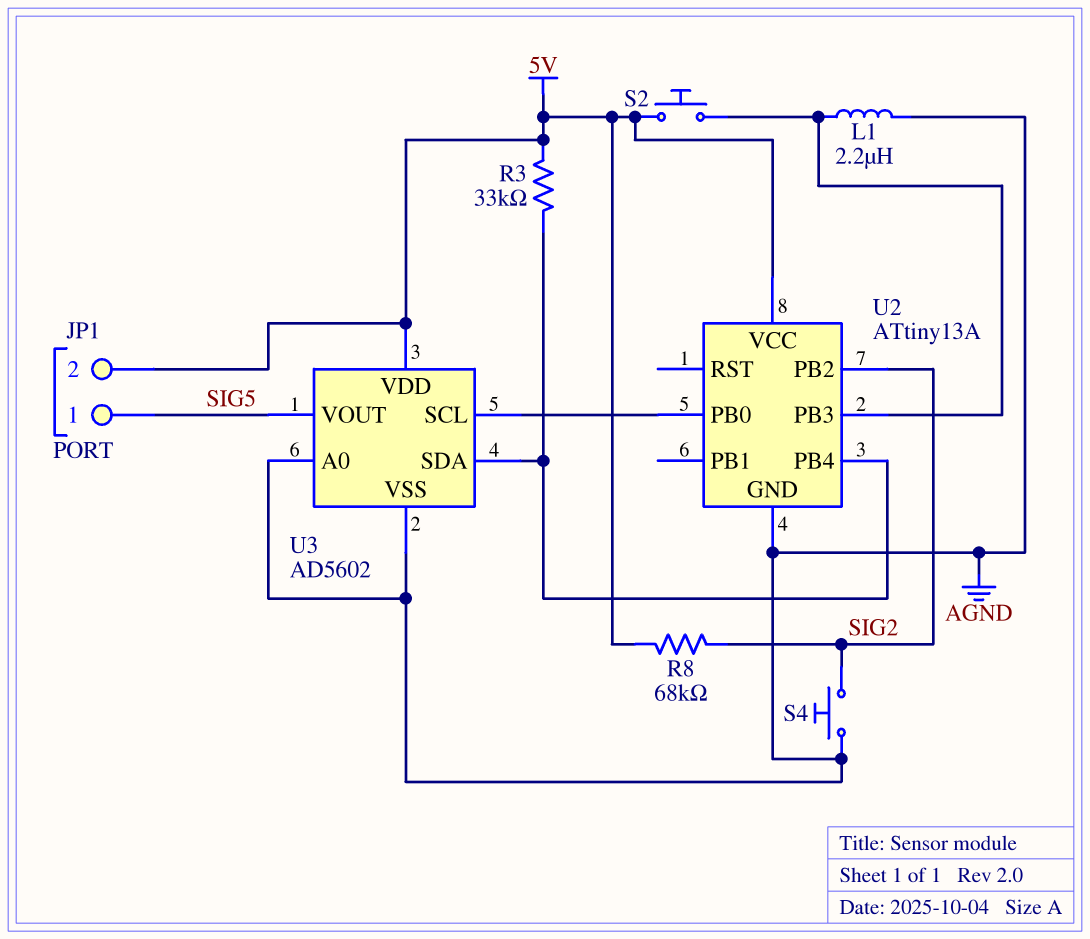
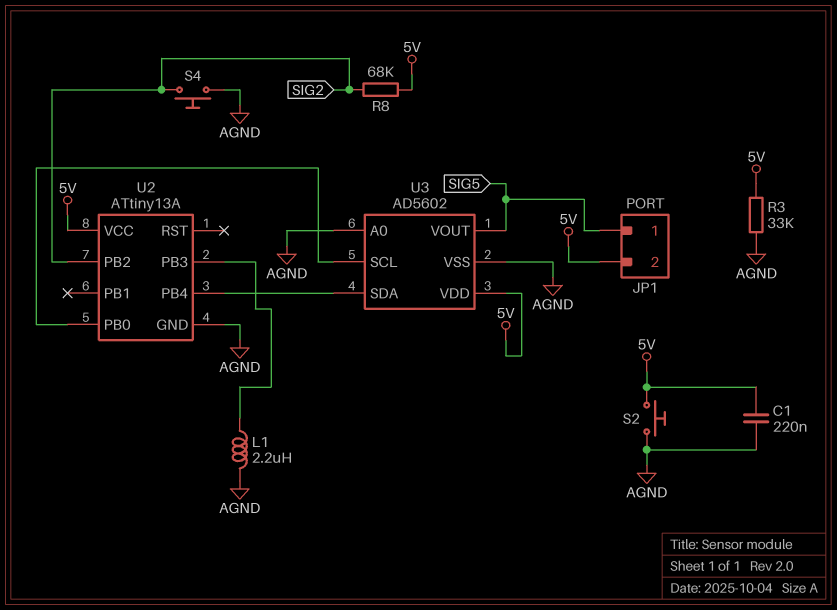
C1: none -> 220nF (5V, AGND)
R3: 33k (5V, U2/PB4) -> 33k (5V, AGND)
S2: button (5V, U2/PB3) -> button (5V, AGND)

